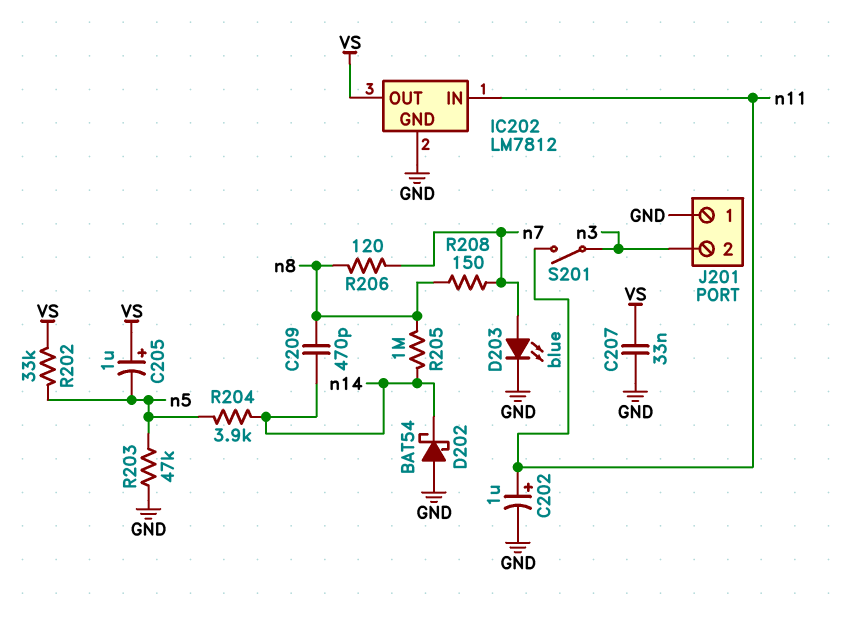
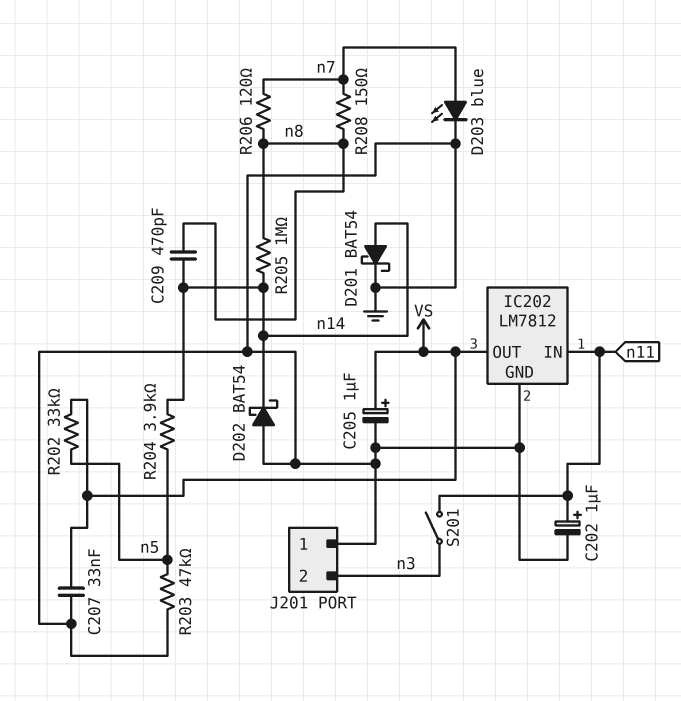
C205: 1uF (plus VS, minus n5) -> 1uF (plus VS, minus GND)
D201: none -> schottky BAT54 (A n14, K GND)

